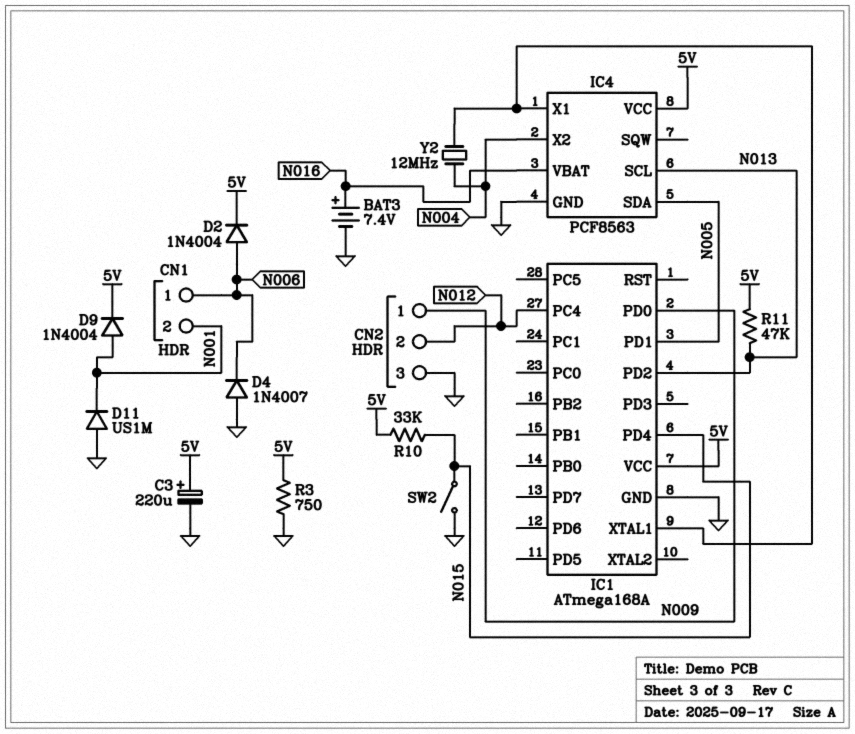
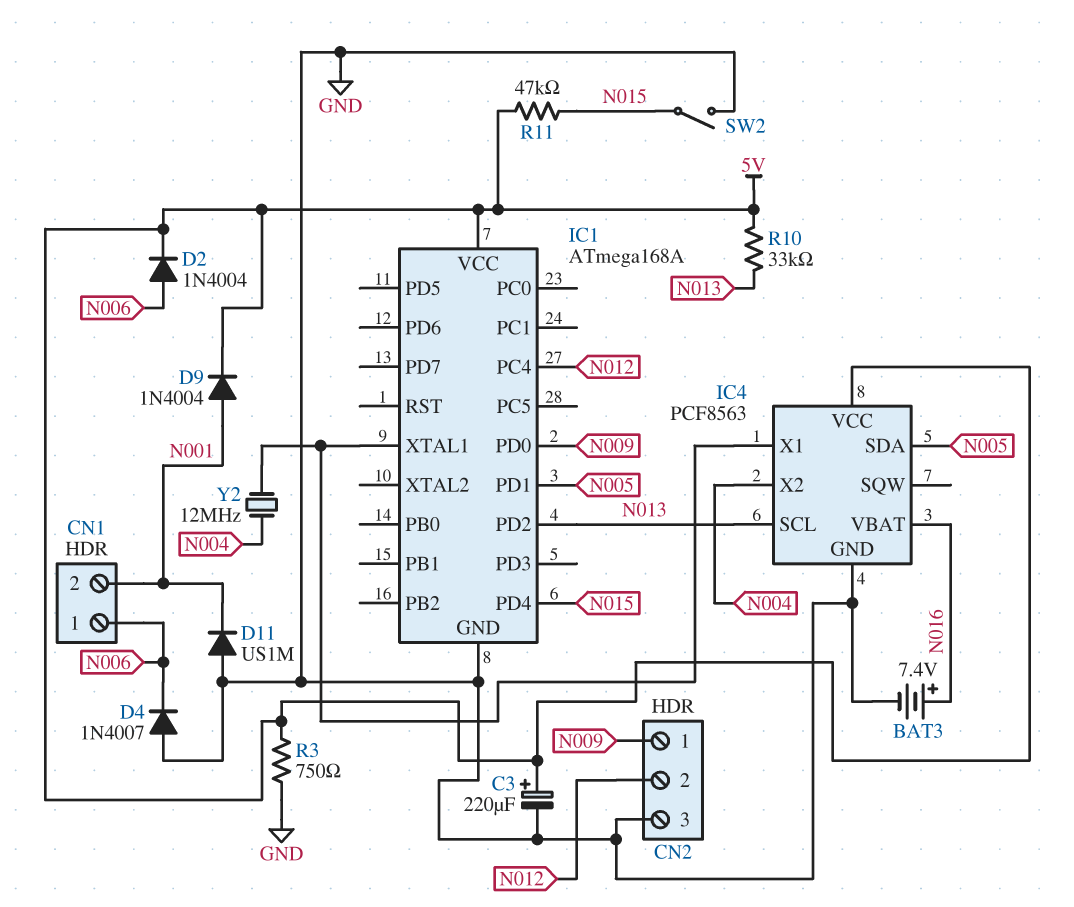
R10: 33k (5V, N015) -> 33k (5V, N013)
R11: 47k (5V, N013) -> 47k (5V, N015)

